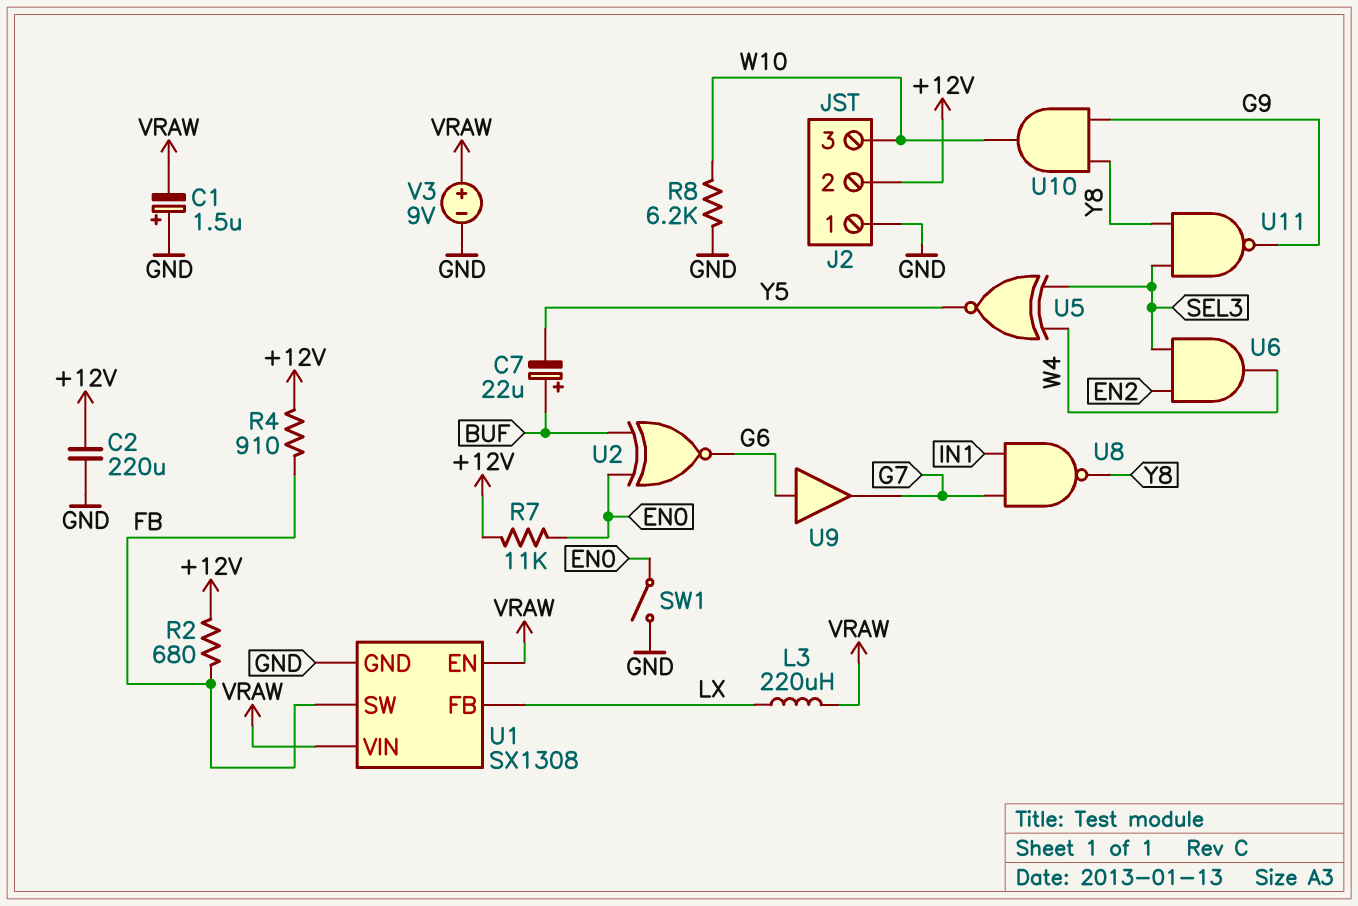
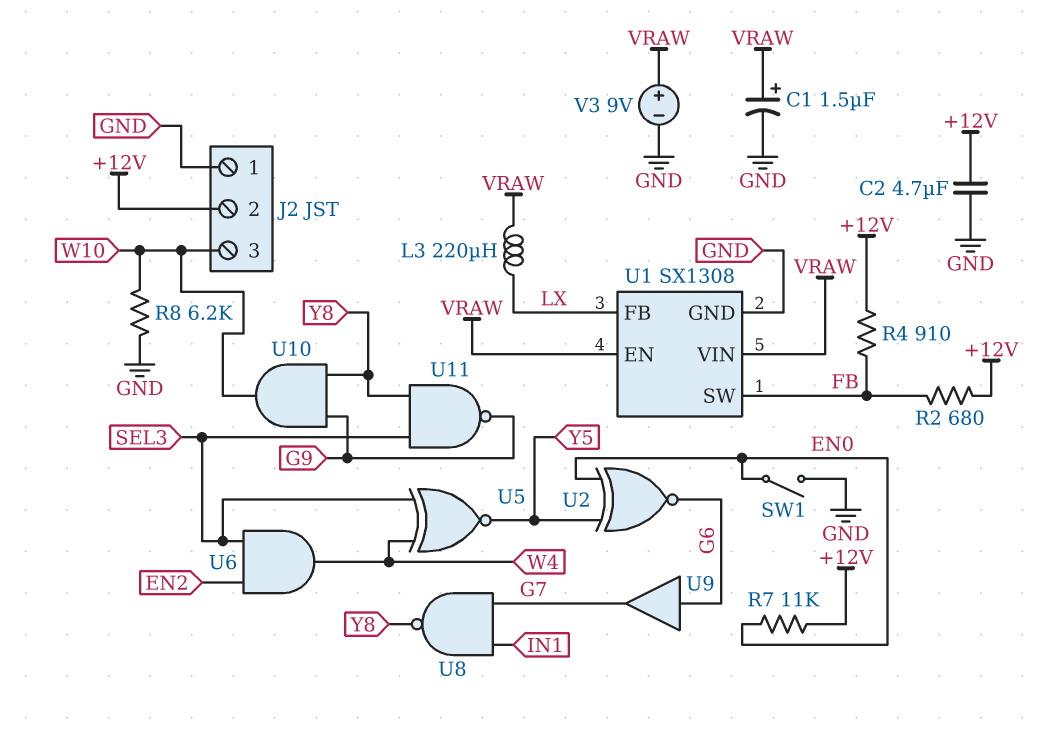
C1: 1.5uF (plus GND, minus VRAW) -> 1.5uF (plus VRAW, minus GND)
C2: 220uF (+12V, GND) -> 4.7uF (+12V, GND)
C7: 22uF (plus BUF, minus Y5) -> none
U2: XNOR (in BUF, in EN0, out G6) -> XNOR (in EN0, in Y5, out G6)

